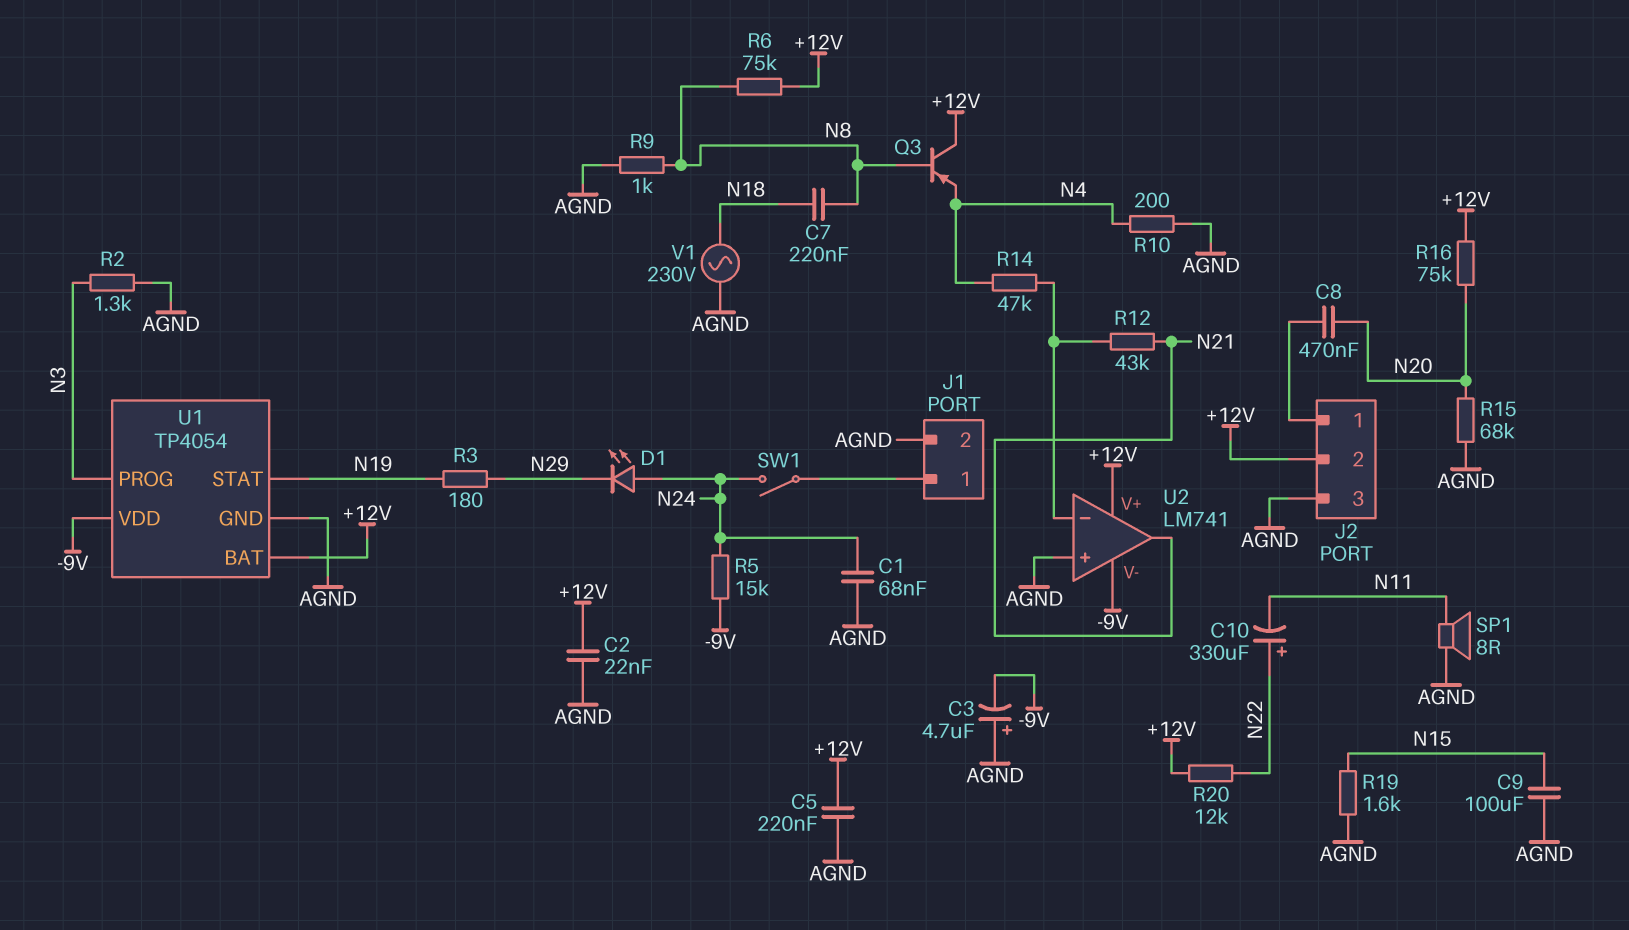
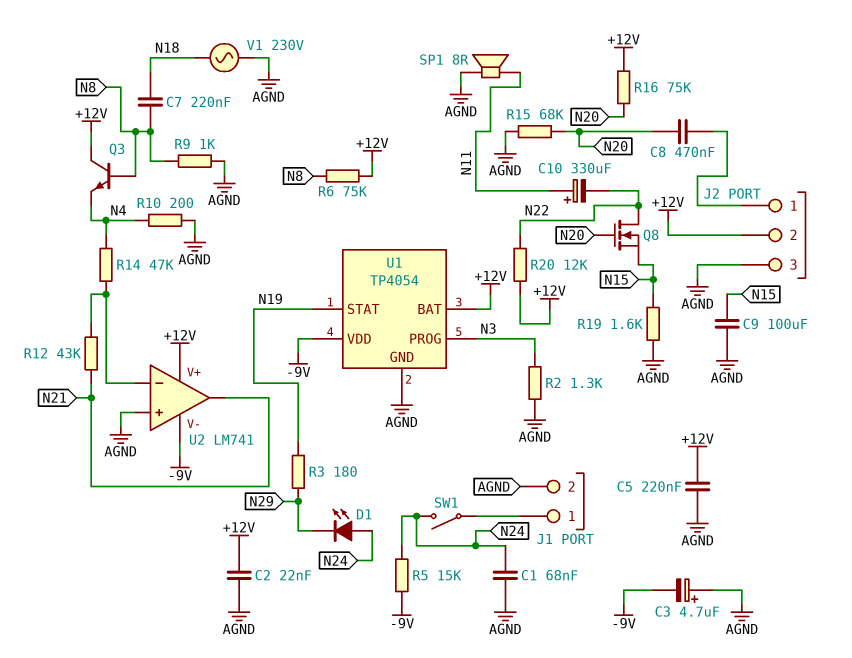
C10: 330uF (plus N22, minus N11) -> 330uF (plus N11, minus N22)
Q3: PNP (B N8, C +12V, E N4) -> NPN (B N8, C +12V, E N4)
Q8: none -> NMOS (G N20, D N22, S N15)

